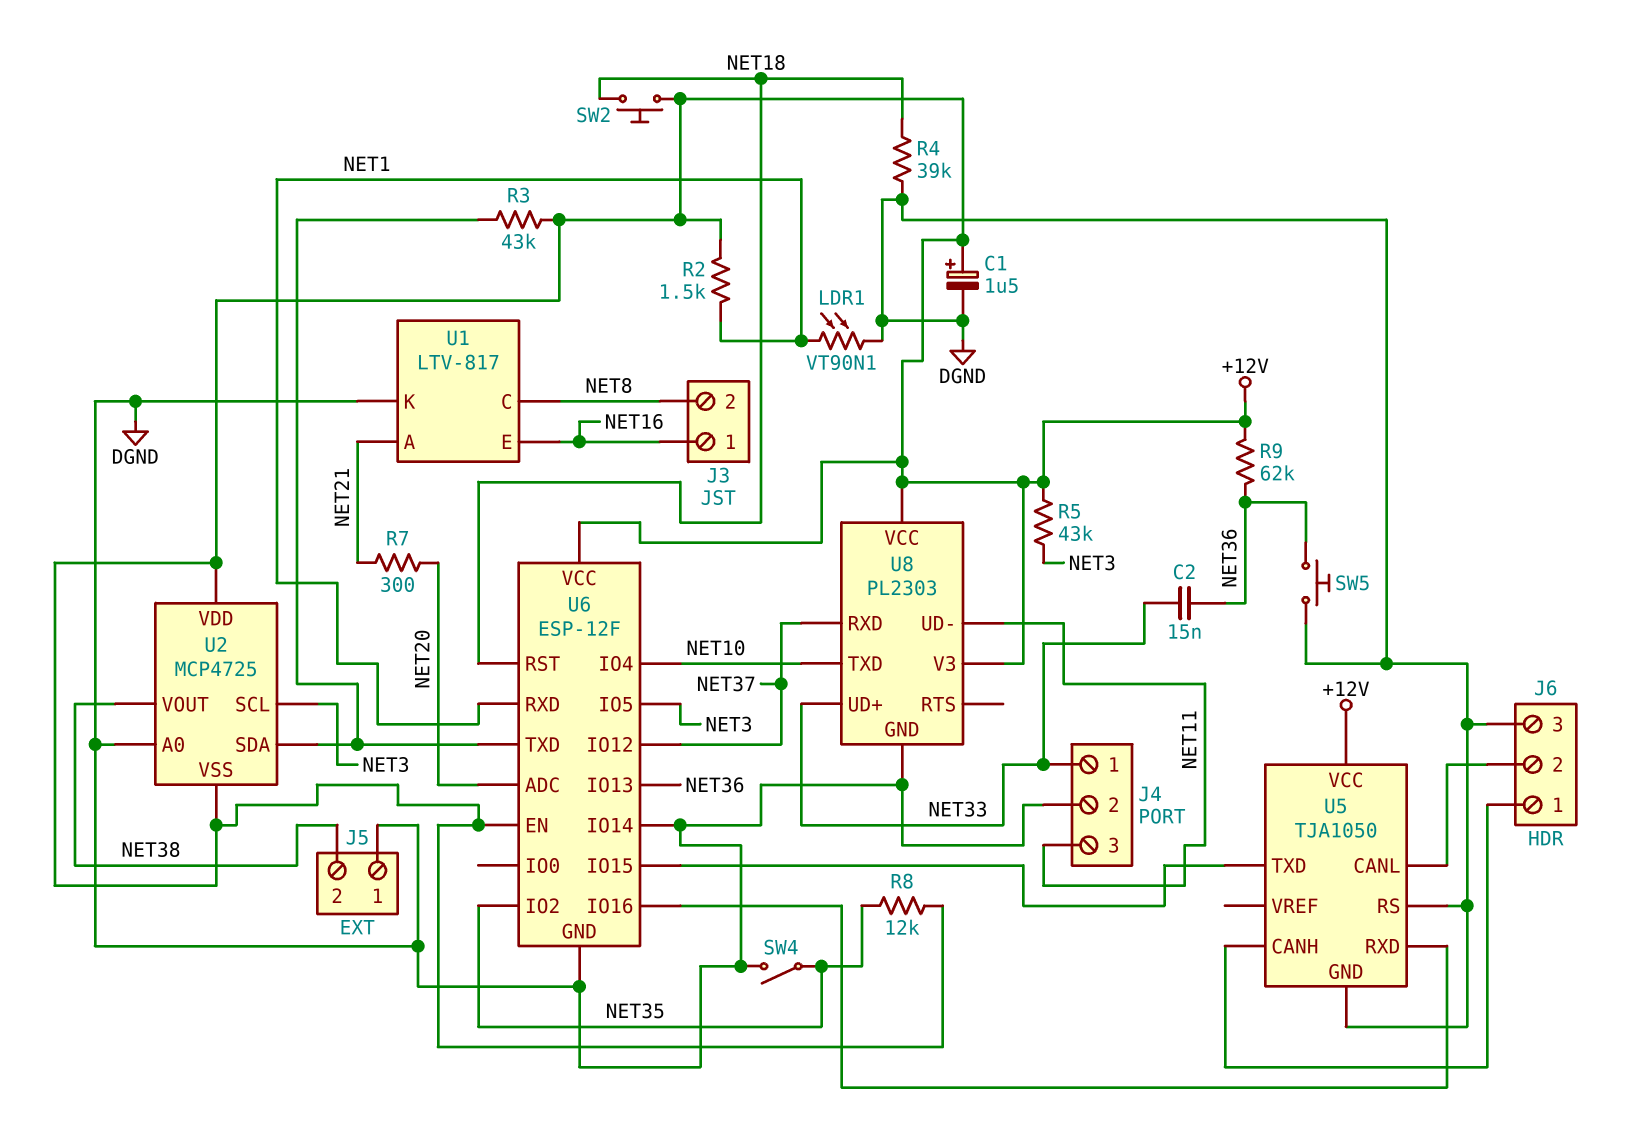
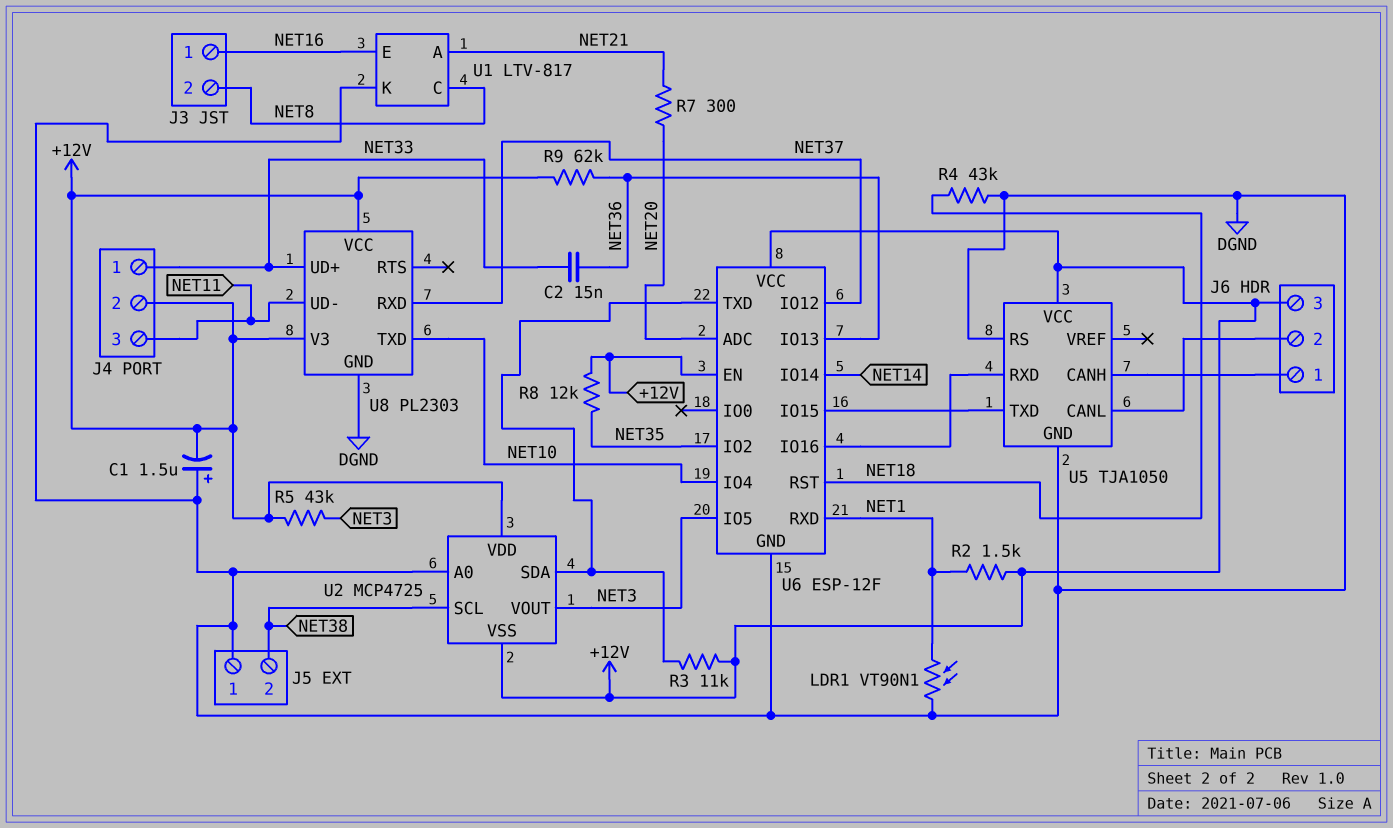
C1: 1.5uF (plus +12V, minus DGND) -> 1.5uF (plus DGND, minus +12V)
J4 pin 2: DGND -> +12V
J6 pin 3: DGND -> +12V
R3: 43k (+12V, U2/SDA) -> 11k (+12V, U2/SDA)
R4: 39k (DGND, NET18) -> 43k (DGND, NET18)
SW2: button (+12V, NET18) -> none
SW4: switch (DGND, NET35) -> none
SW5: button (DGND, NET36) -> none
U2 pin SCL: NET3 -> NET38
U2 pin VOUT: NET38 -> NET3
U6 pin IO14: DGND -> NET14

